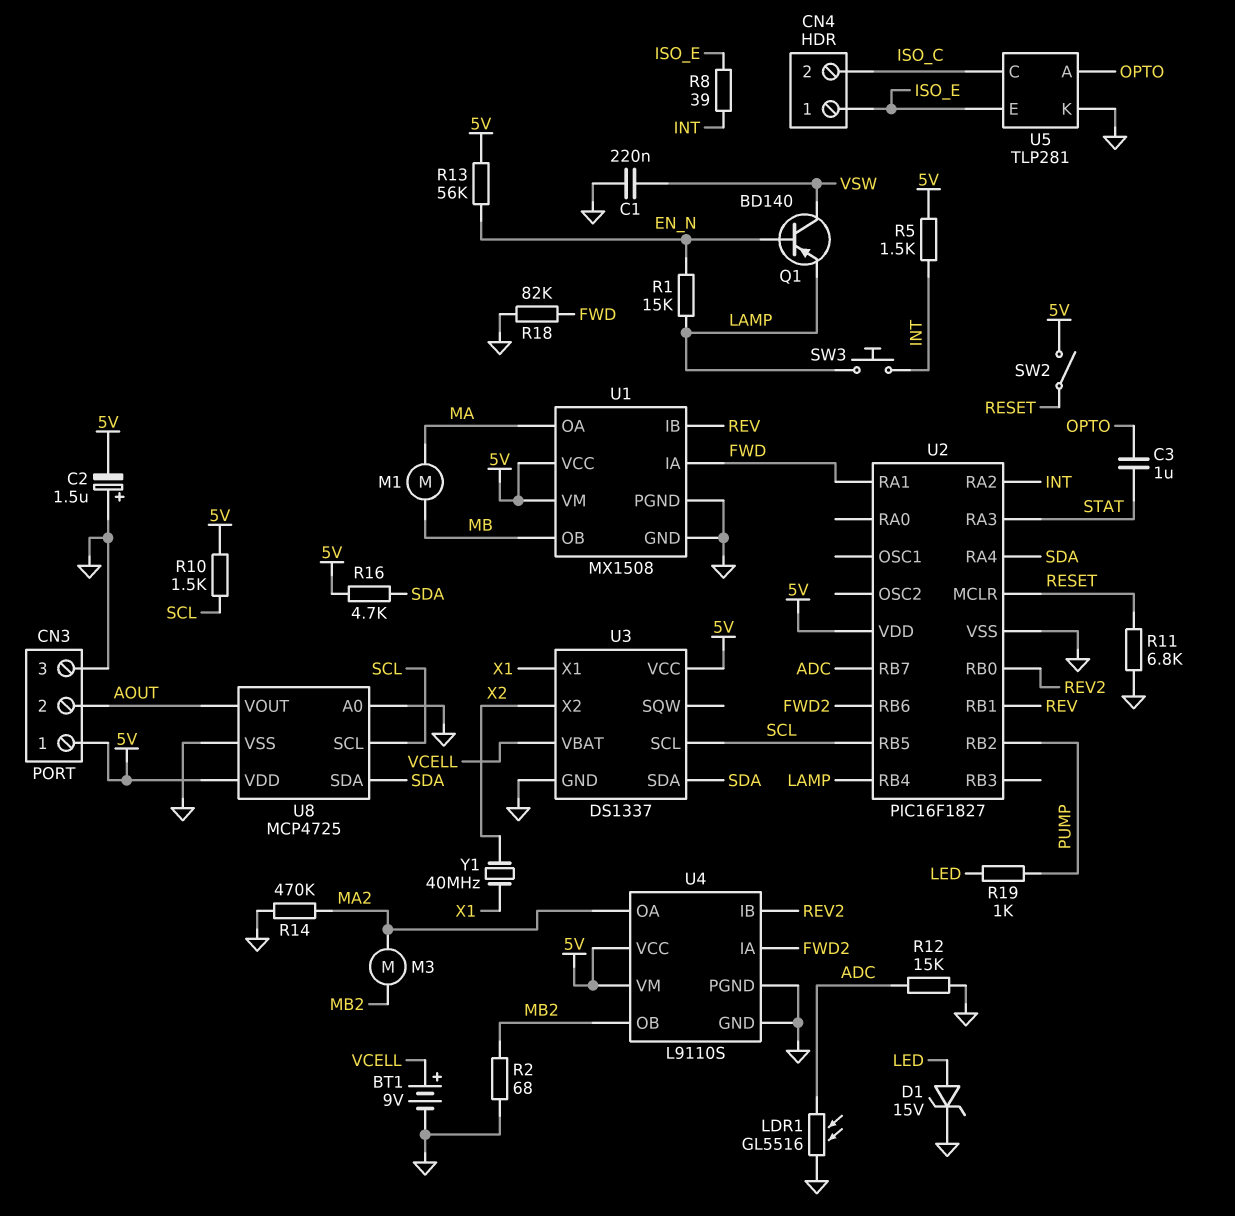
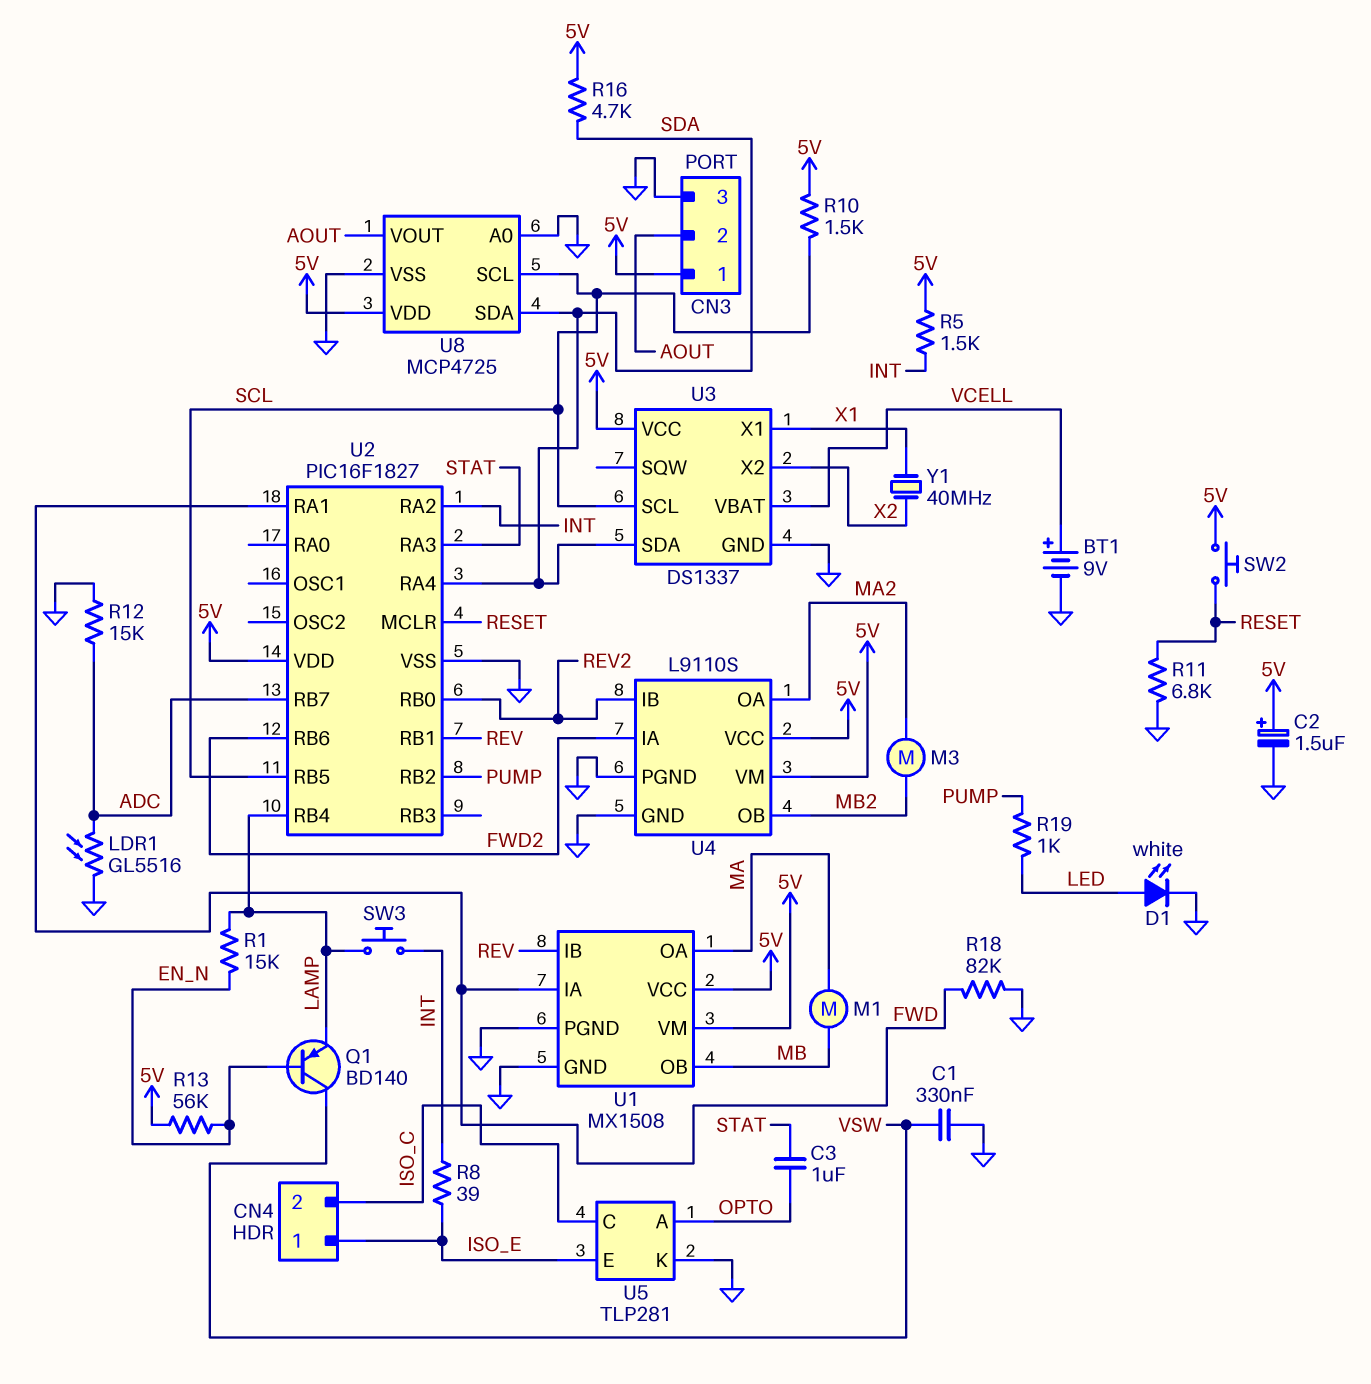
C1: 220nF (GND, VSW) -> 330nF (GND, VSW)
C2: 1.5uF (plus GND, minus 5V) -> 1.5uF (plus 5V, minus GND)
D1: zener 15V (A LED, K GND) -> LED white (A LED, K GND)
R2: 68 (GND, MB2) -> none
R14: 470k (GND, MA2) -> none
SW2: switch (5V, RESET) -> button (5V, RESET)

